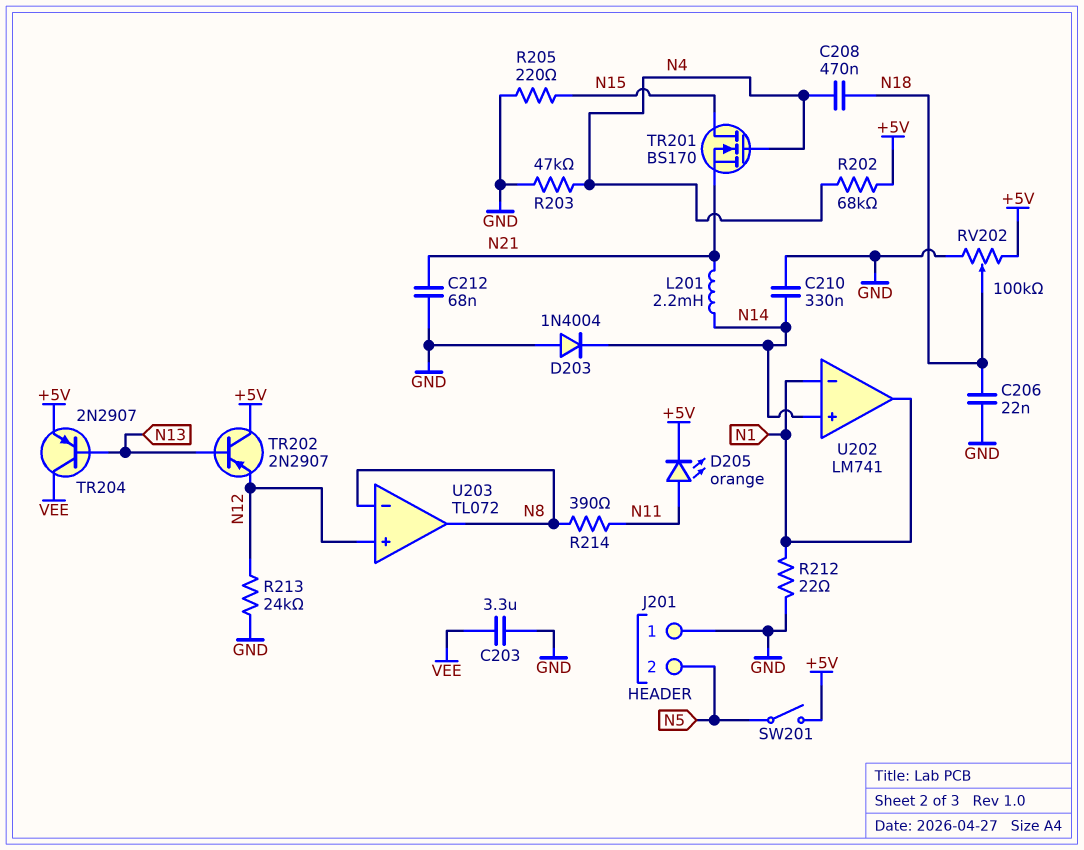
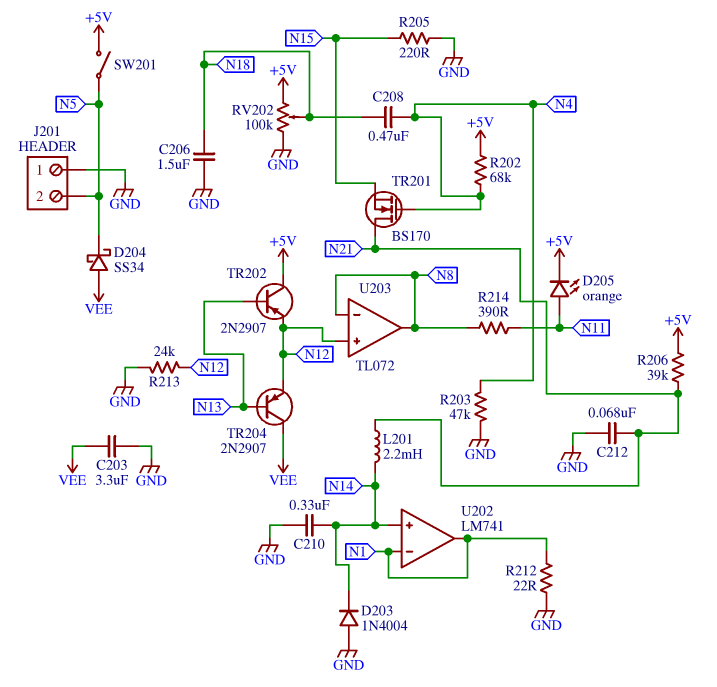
C206: 22nF (GND, N18) -> 1.5uF (GND, N18)
D204: none -> schottky SS34 (A VEE, K N5)
R206: none -> 39k (+5V, N21)
TR201: NMOS BS170 (G N4, D N15, S N21) -> NMOS BS170 (G N4, D N21, S N15)
TR204: PNP 2N2907 (B N13, C VEE, E +5V) -> PNP 2N2907 (B N13, C VEE, E N12)

